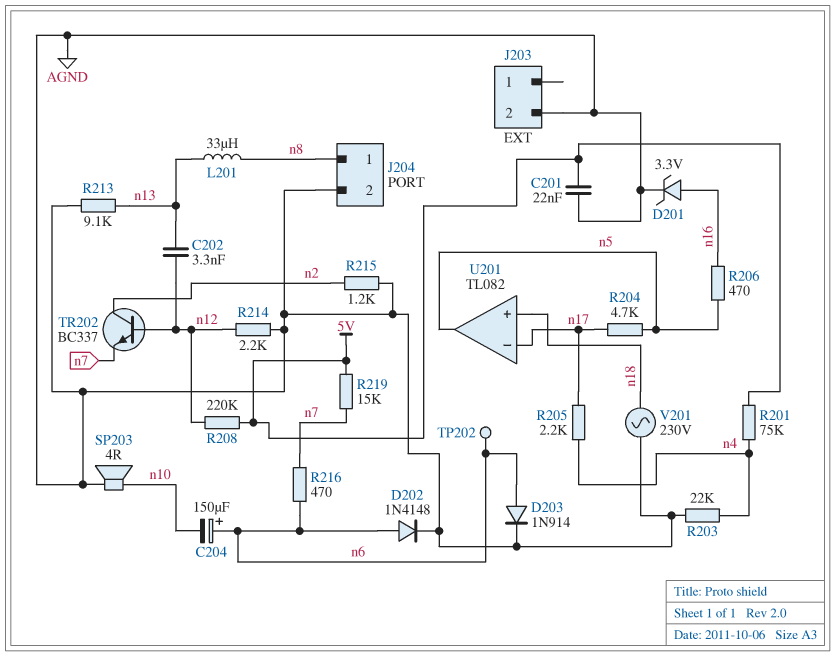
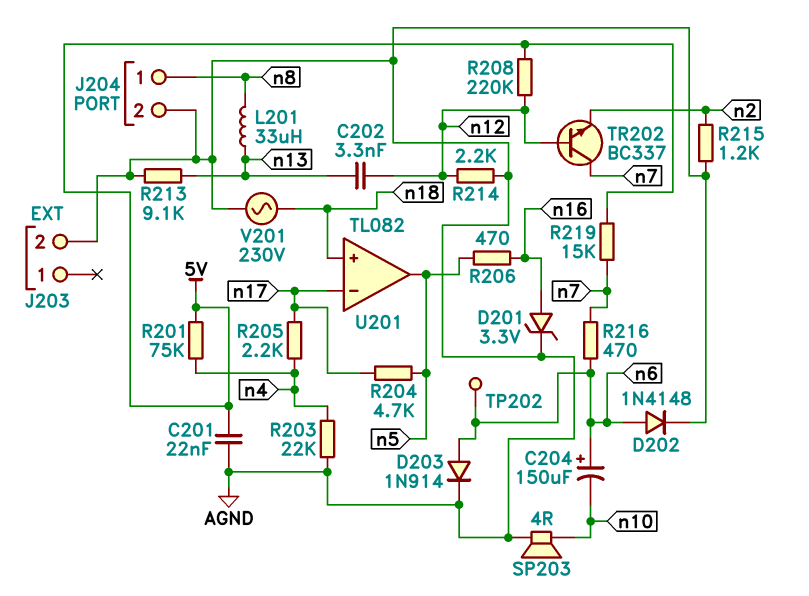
TR202: NPN BC337 (B n12, C n2, E n7) -> NPN BC337 (B n12, C n7, E n2)

